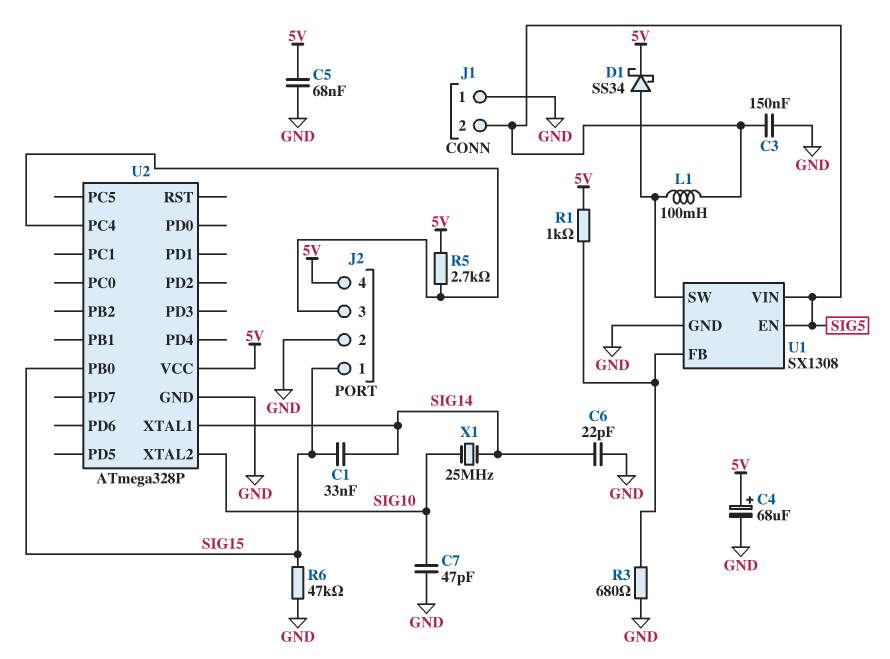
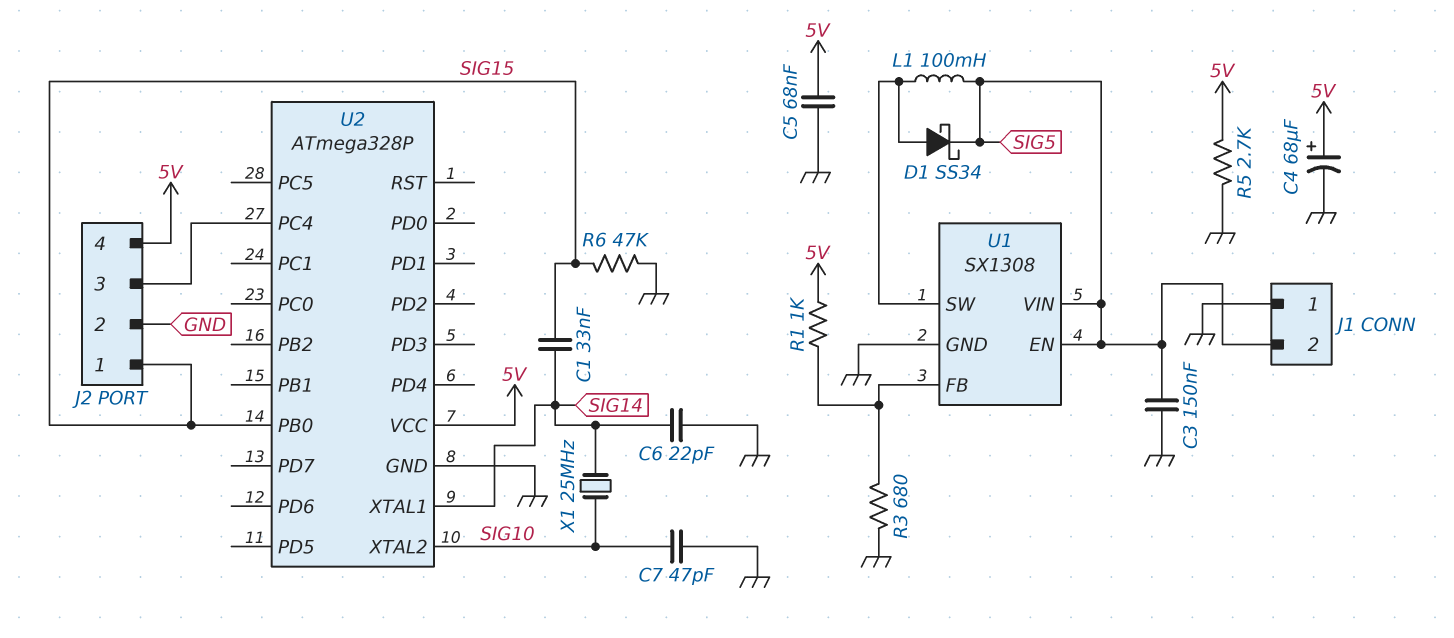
D1: schottky SS34 (A U1/SW, K 5V) -> schottky SS34 (A U1/SW, K SIG5)
R5: 2.7k (5V, J2/3) -> 2.7k (5V, GND)

